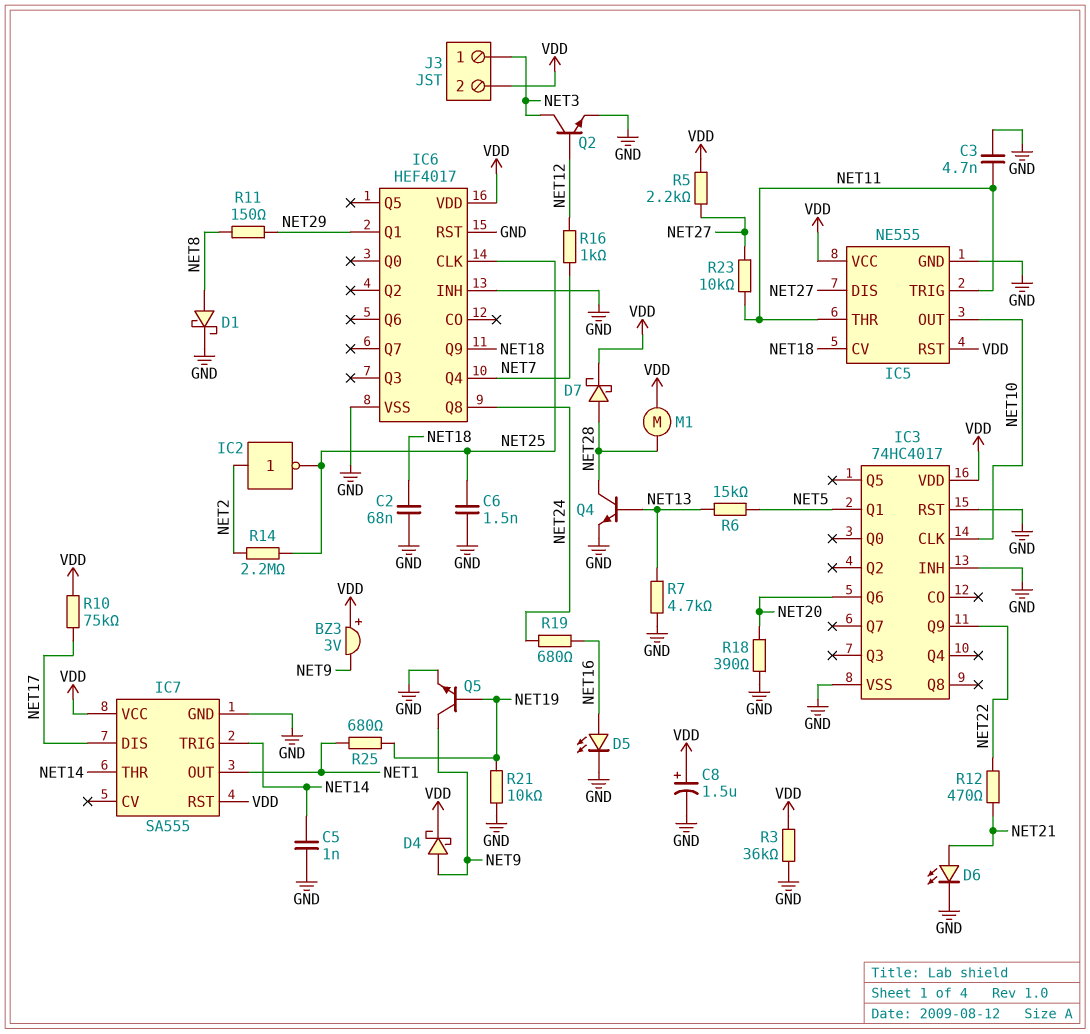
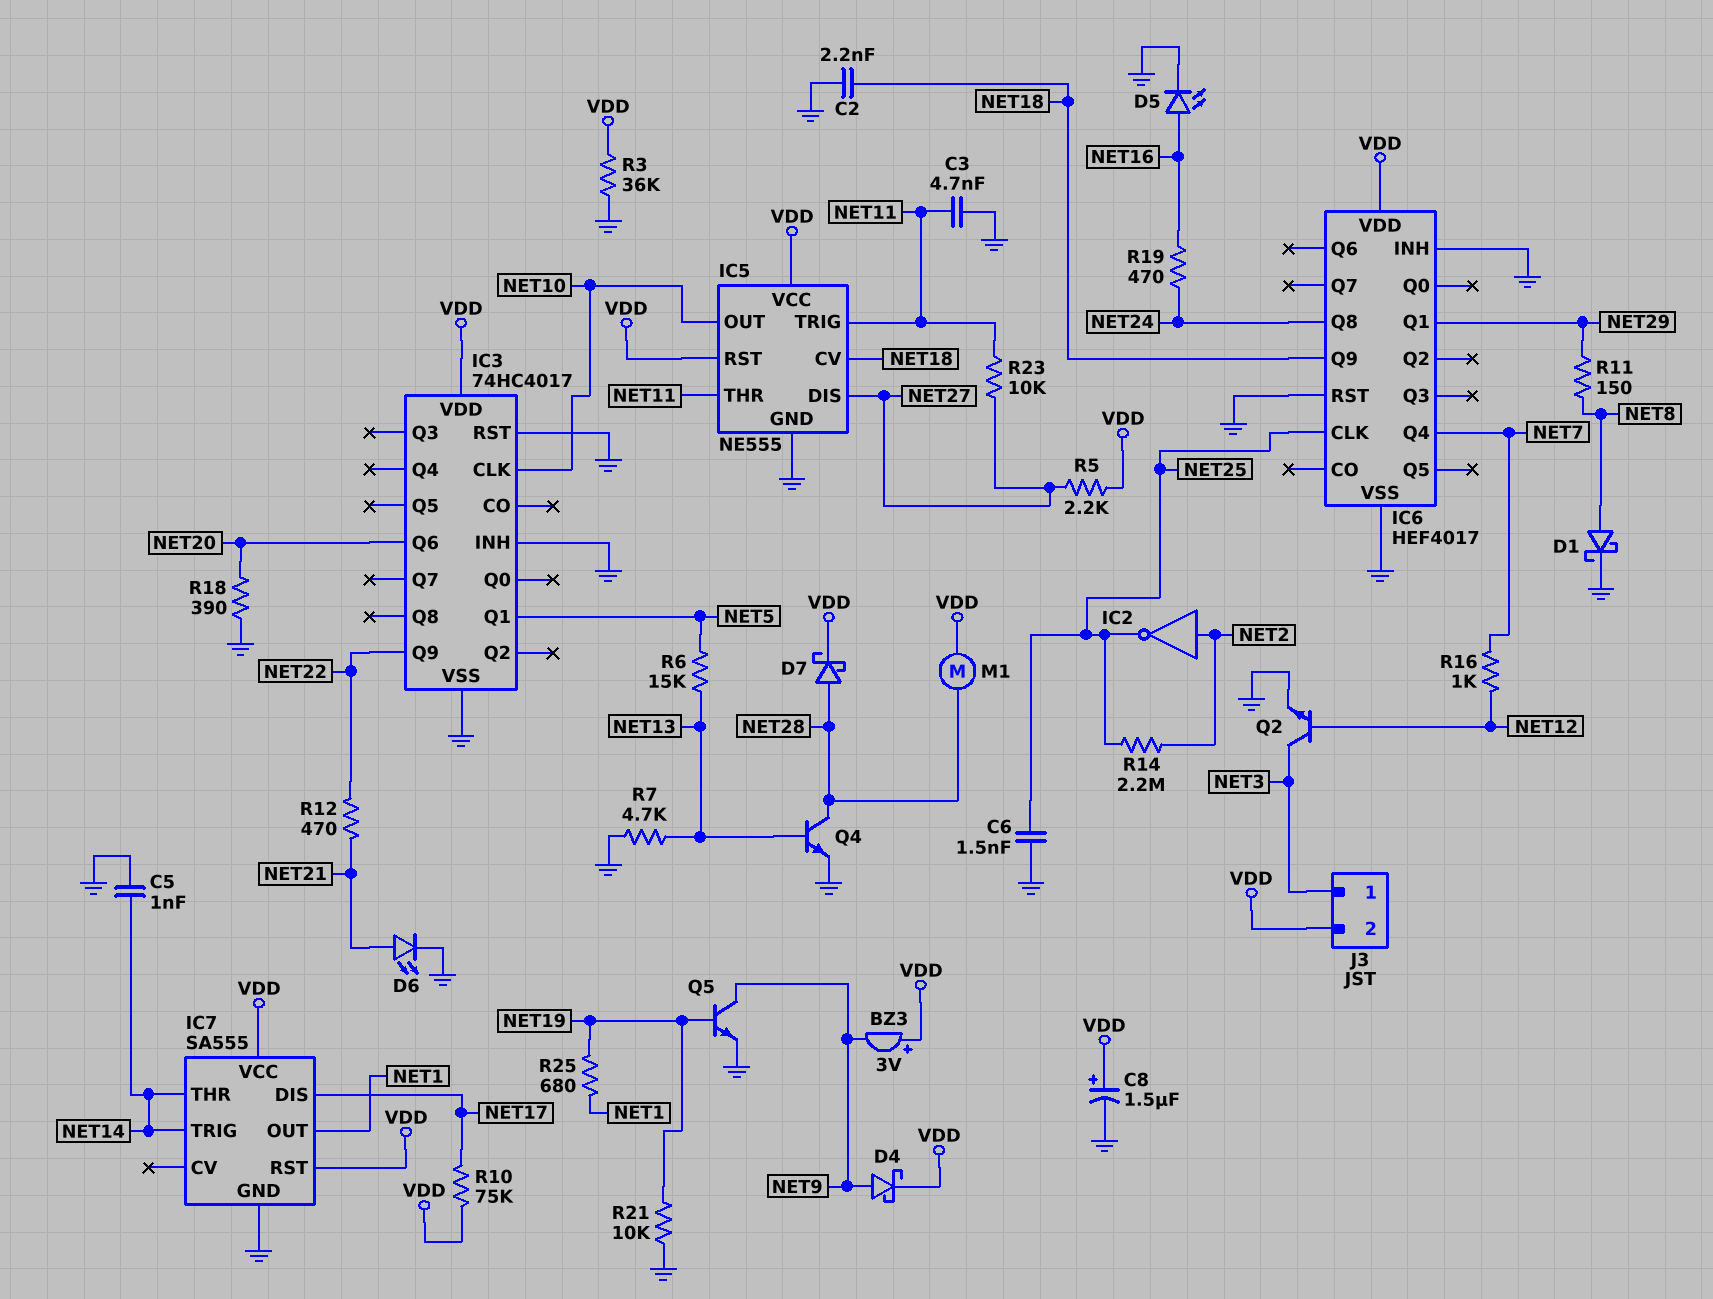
C2: 68nF (GND, NET18) -> 2.2nF (GND, NET18)
R19: 680 (NET16, NET24) -> 470 (NET16, NET24)

